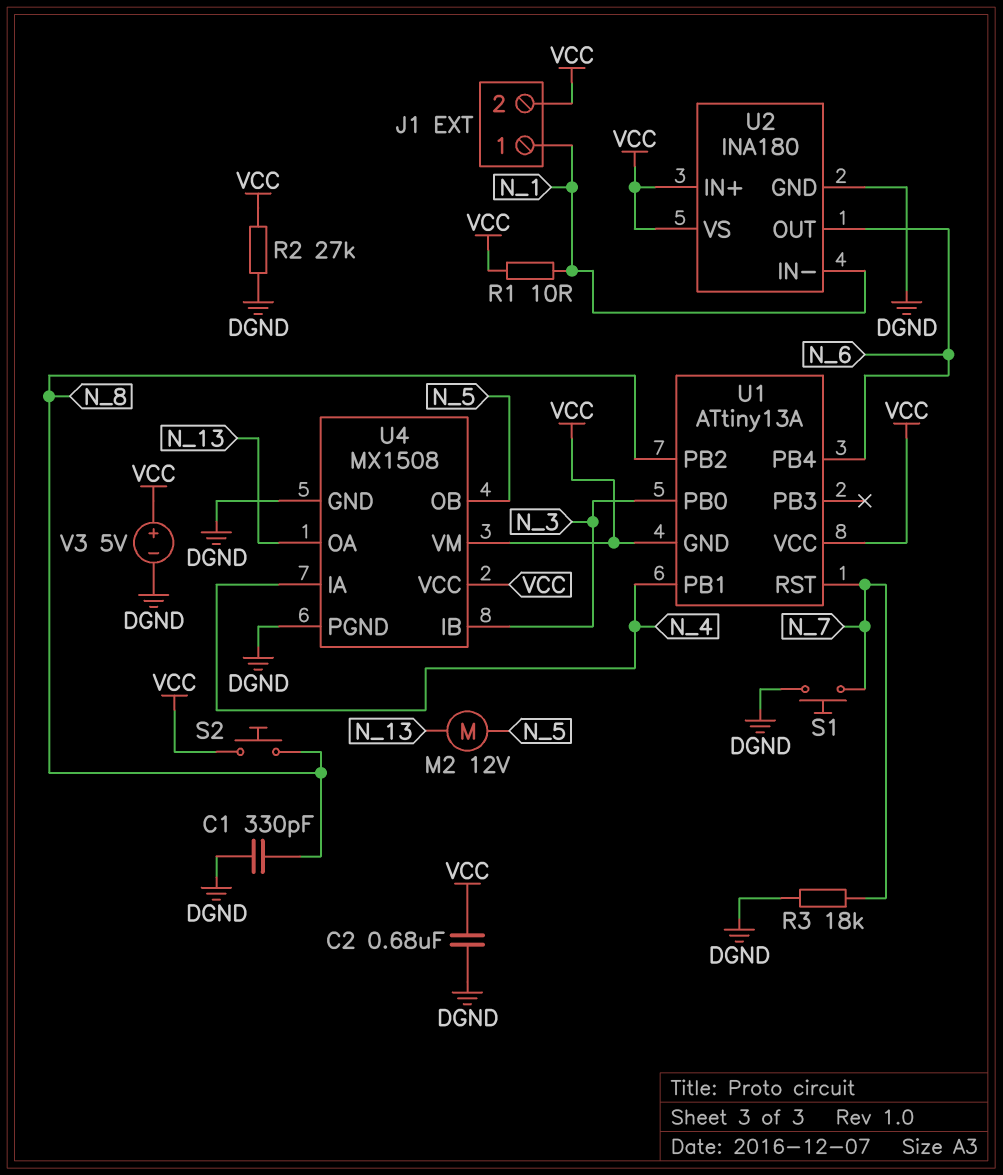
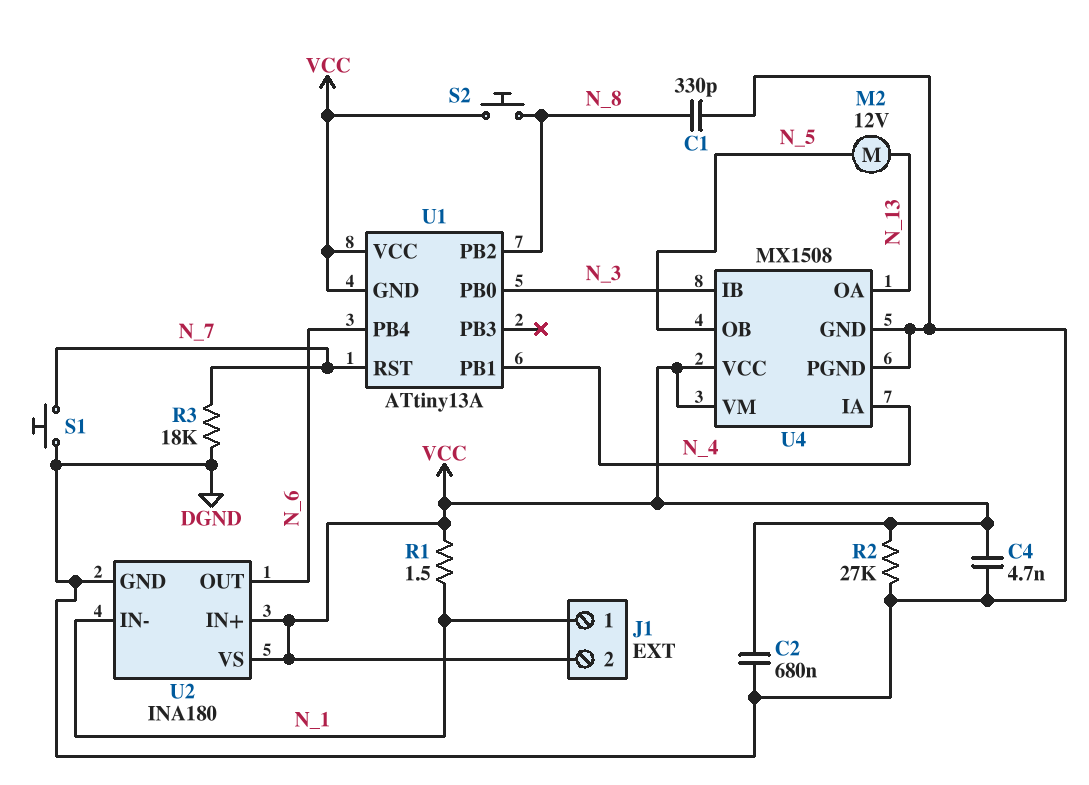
C4: none -> 4.7nF (DGND, VCC)
R1: 10 (N_1, VCC) -> 1.5 (N_1, VCC)
V3: 5V (plus VCC, minus DGND) -> none

